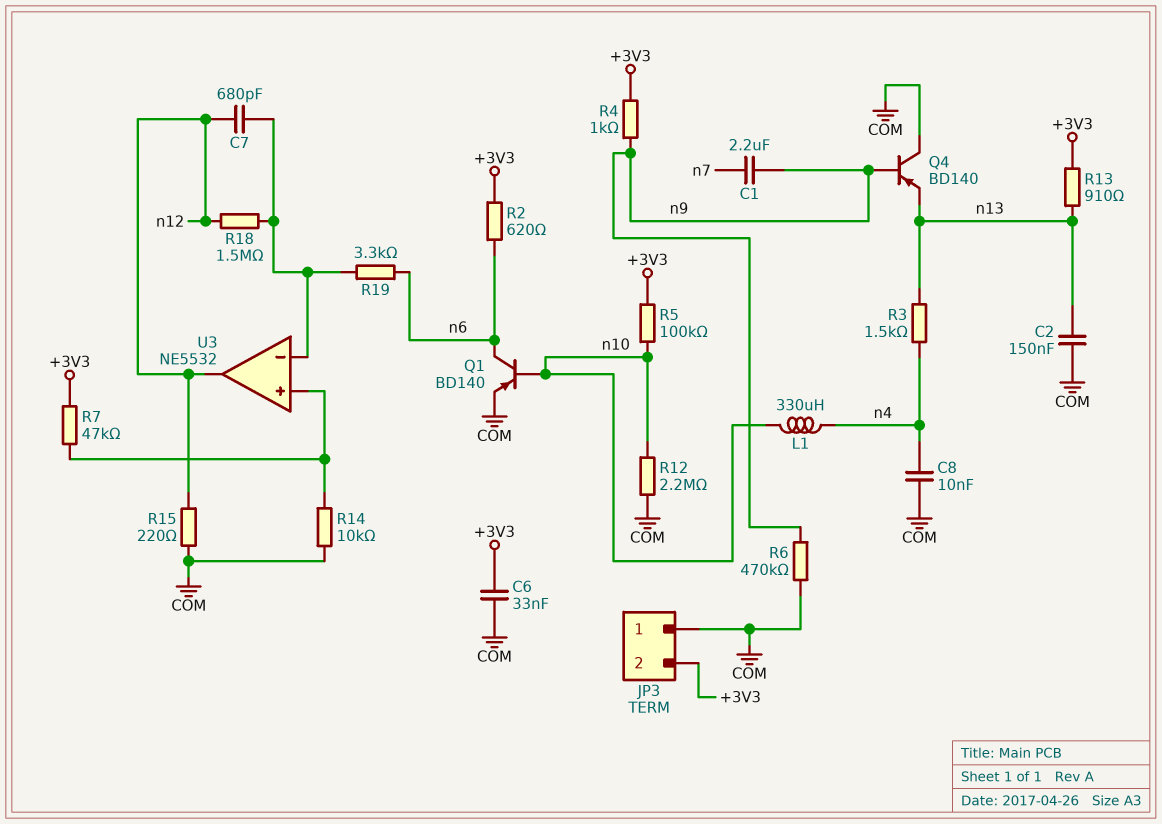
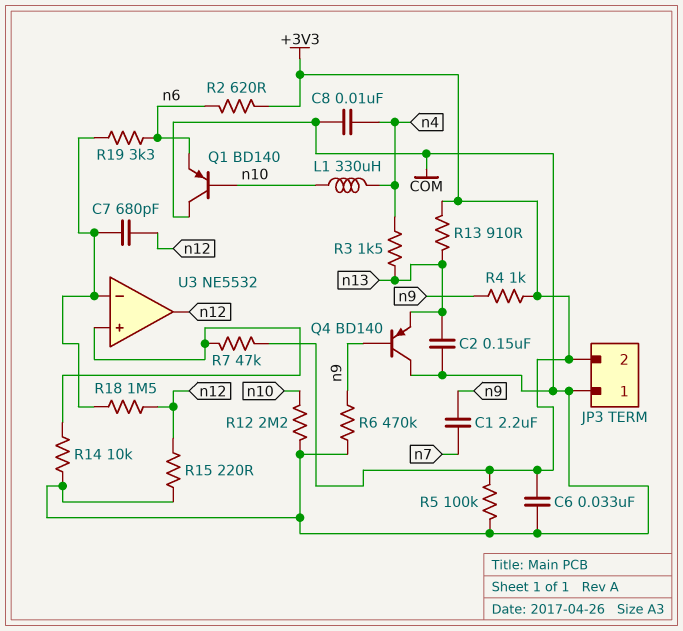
Q1: PNP BD140 (B n10, C n6, E COM) -> PNP BD140 (B n10, C COM, E n6)
R5: 100k (+3V3, n10) -> 100k (+3V3, COM)

